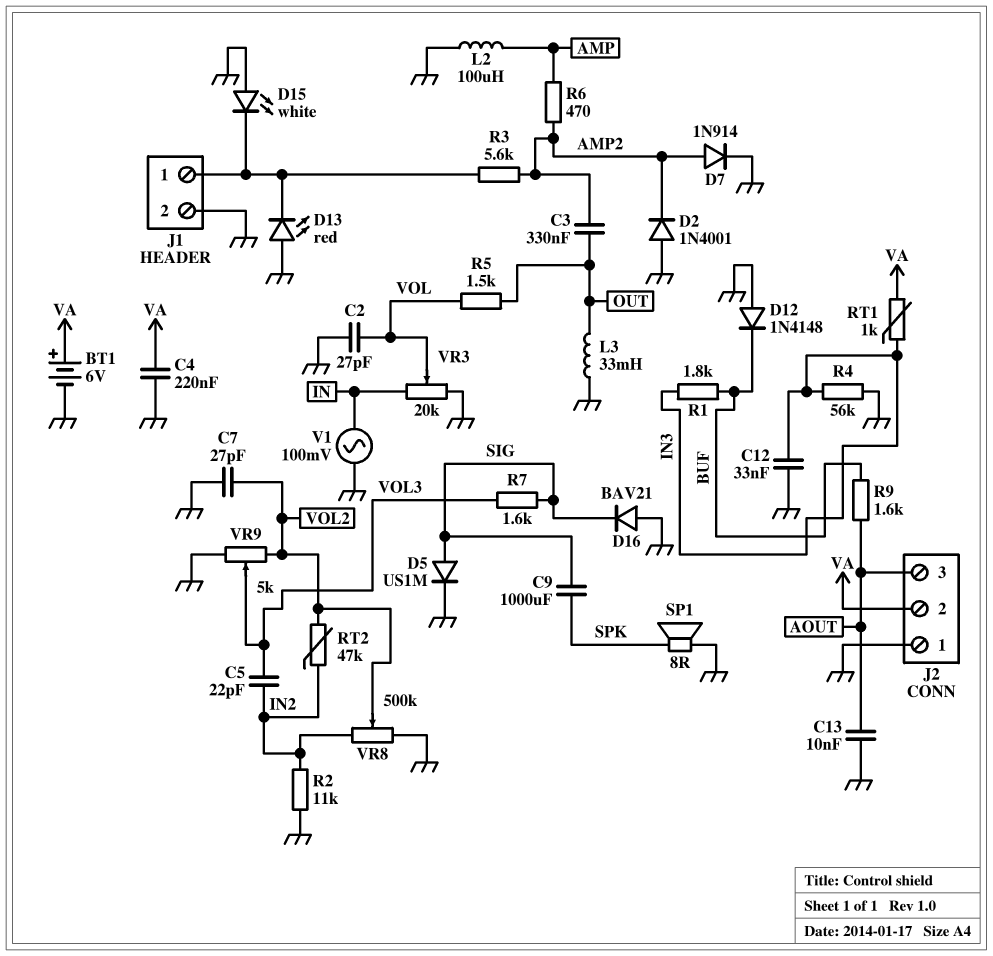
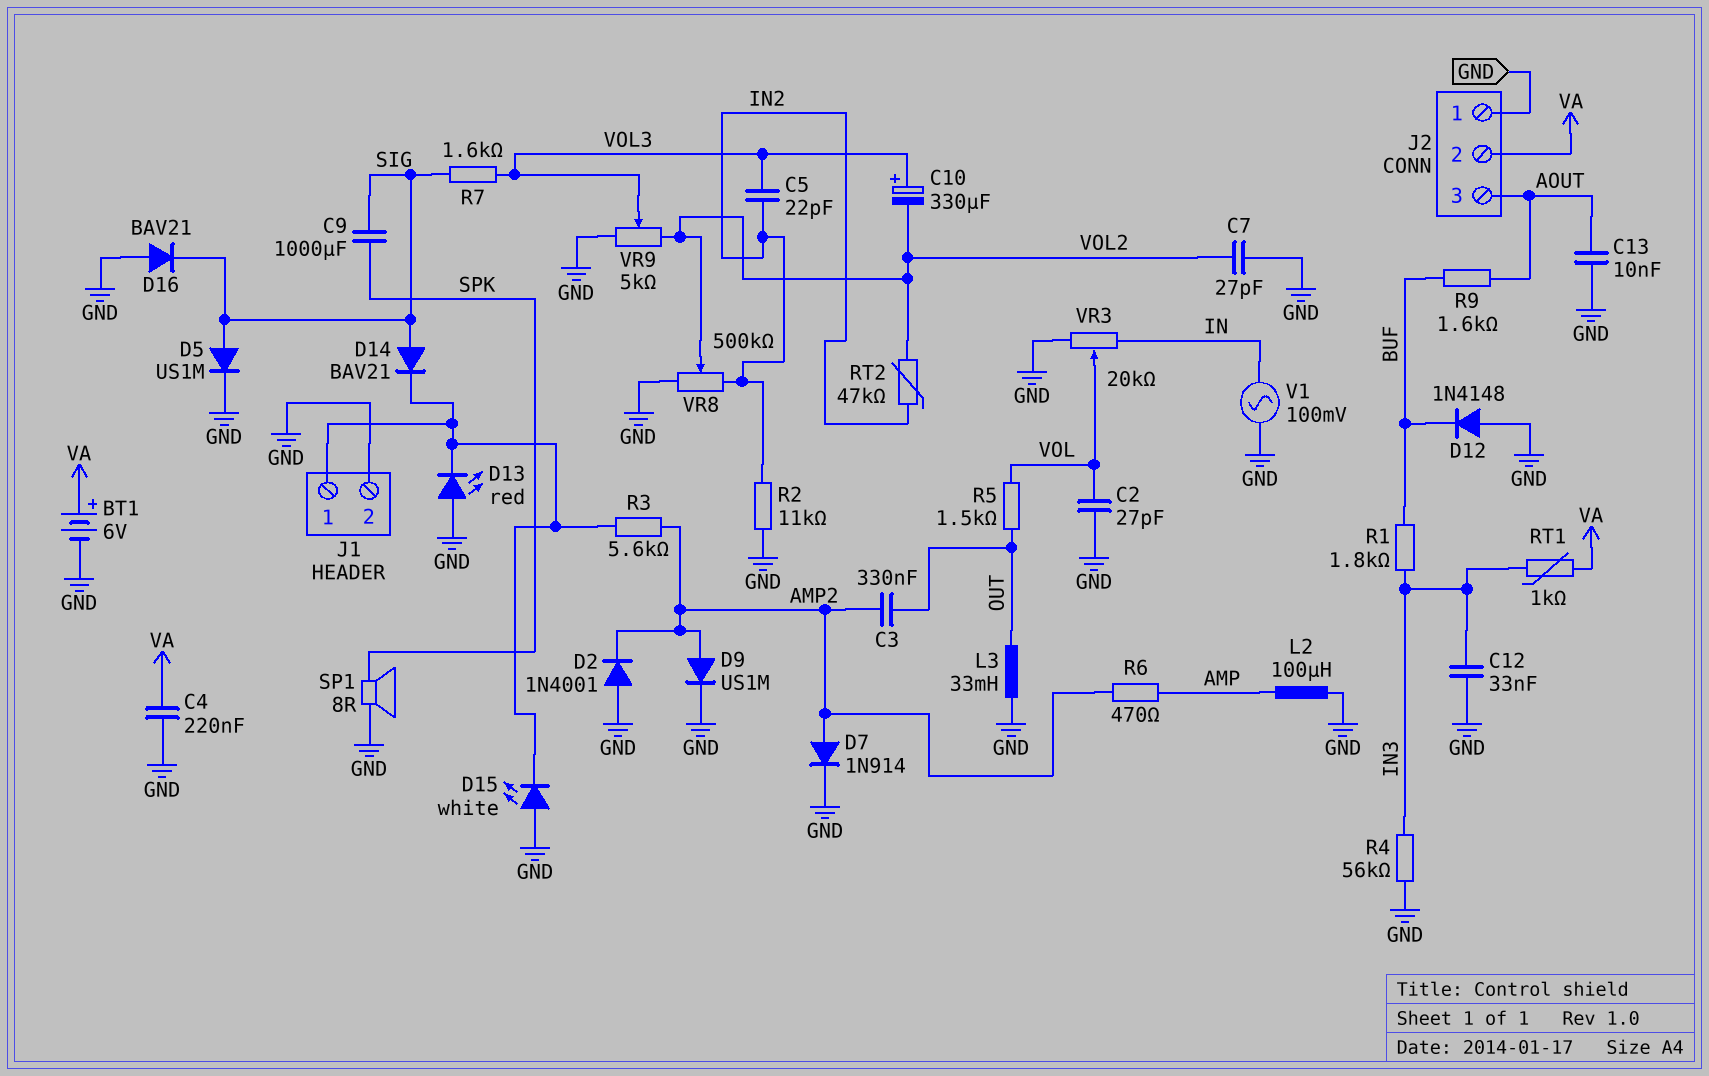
C10: none -> 330uF (plus VOL3, minus VOL2)
D9: none -> diode US1M (A AMP2, K GND)
D14: none -> diode BAV21 (A SIG, K J1/1)

